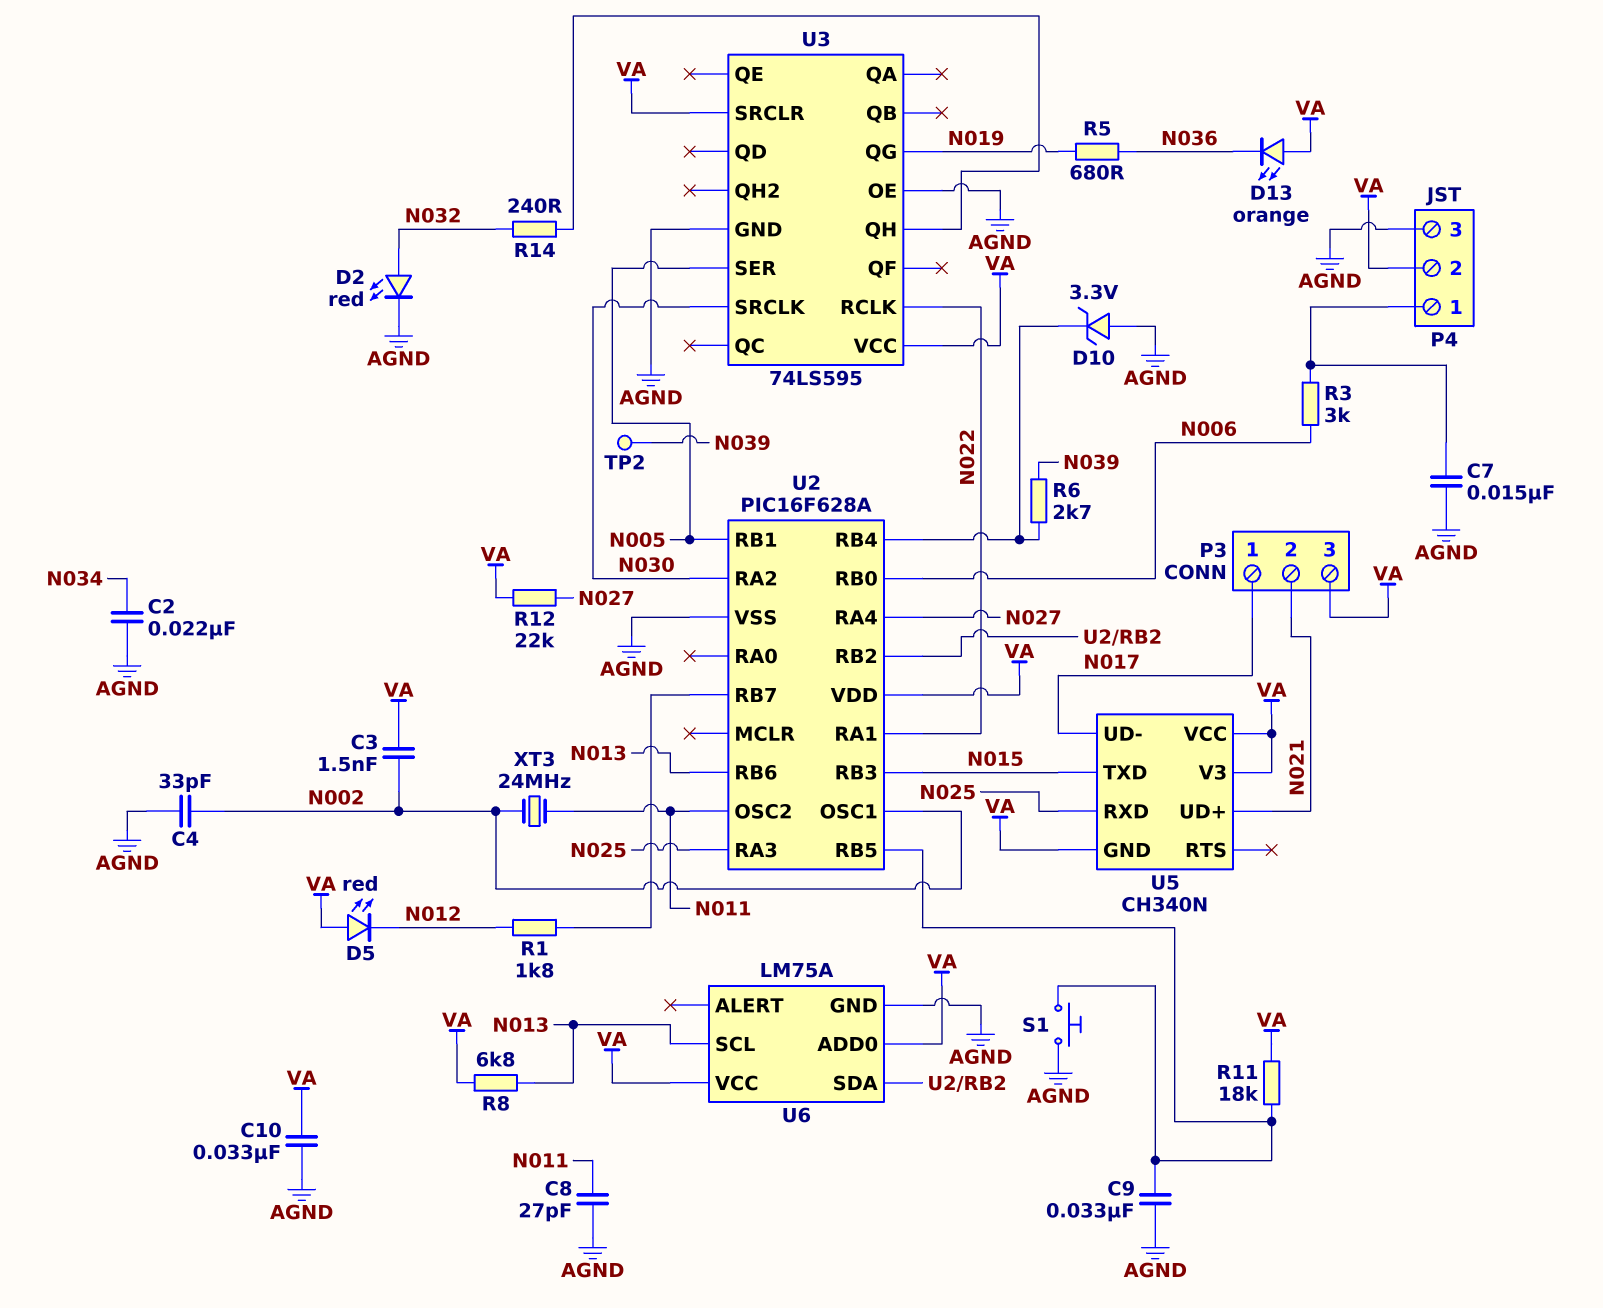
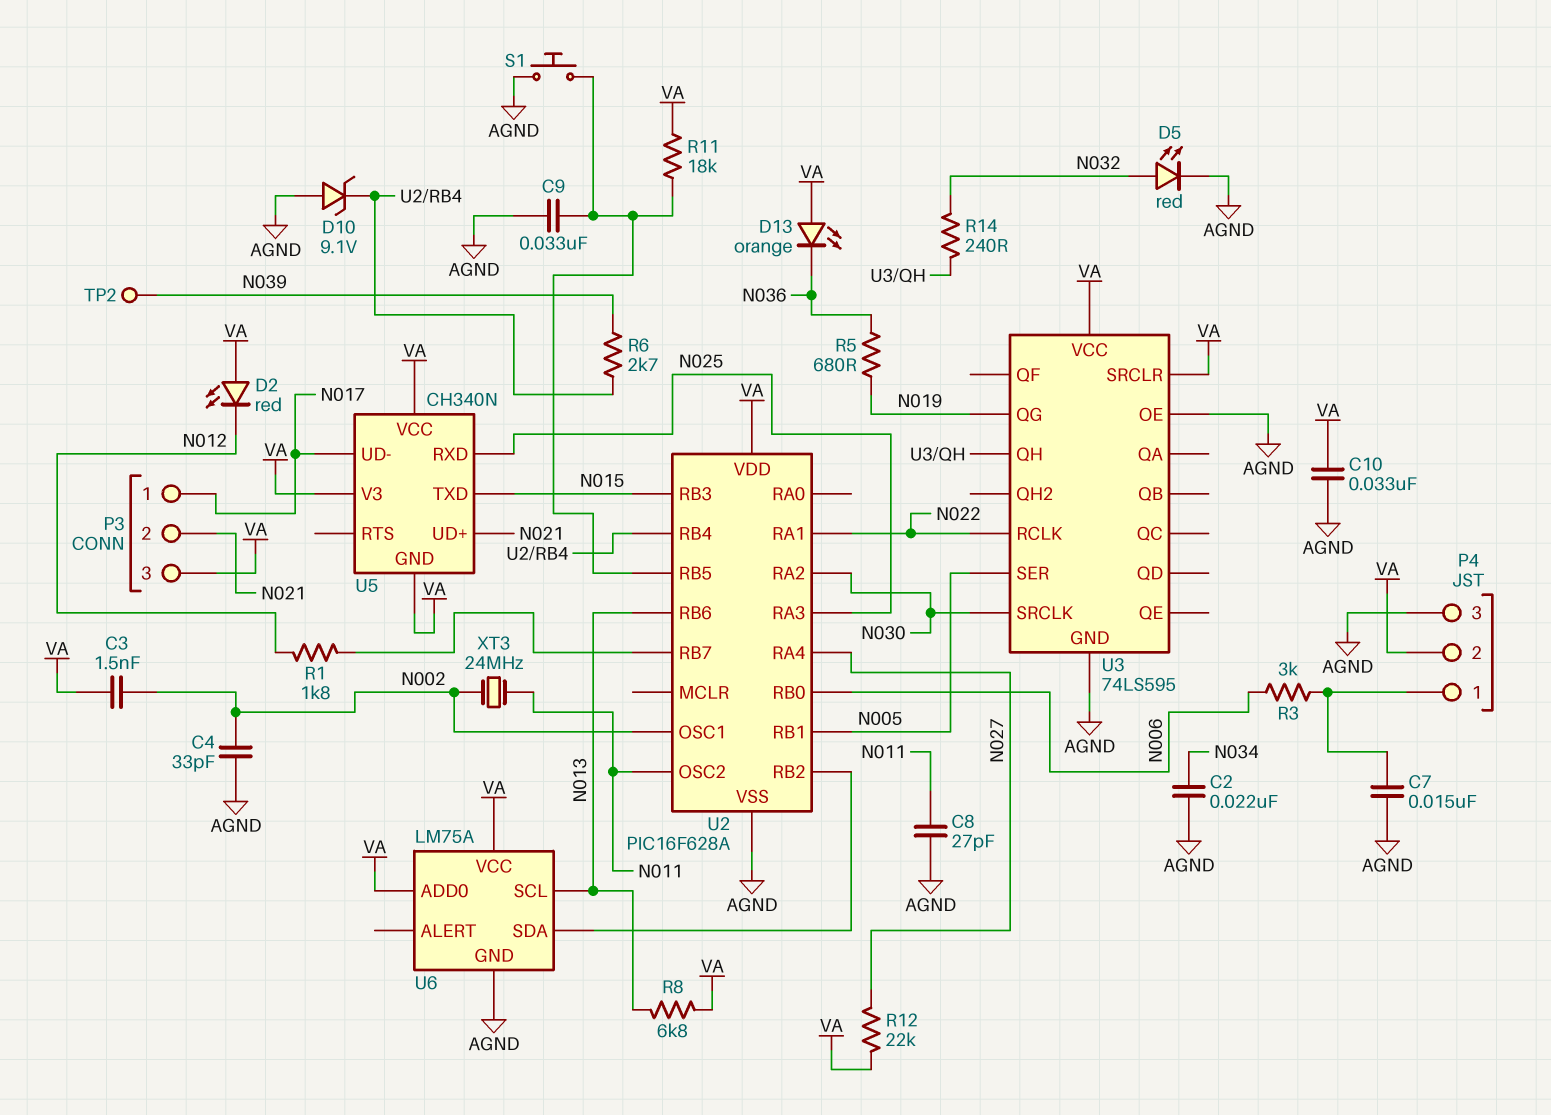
D2: LED red (A N032, K AGND) -> LED red (A VA, K N012)
D5: LED red (A VA, K N012) -> LED red (A N032, K AGND)
D10: zener 3.3V (A AGND, K U2/RB4) -> zener 9.1V (A AGND, K U2/RB4)

